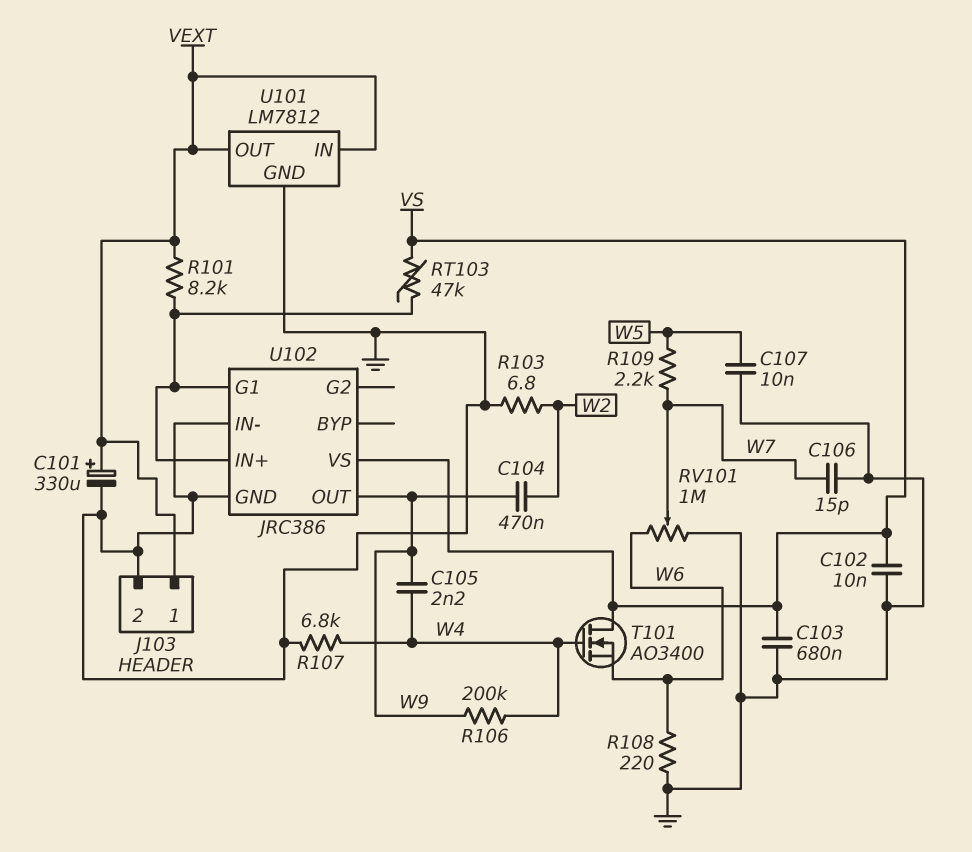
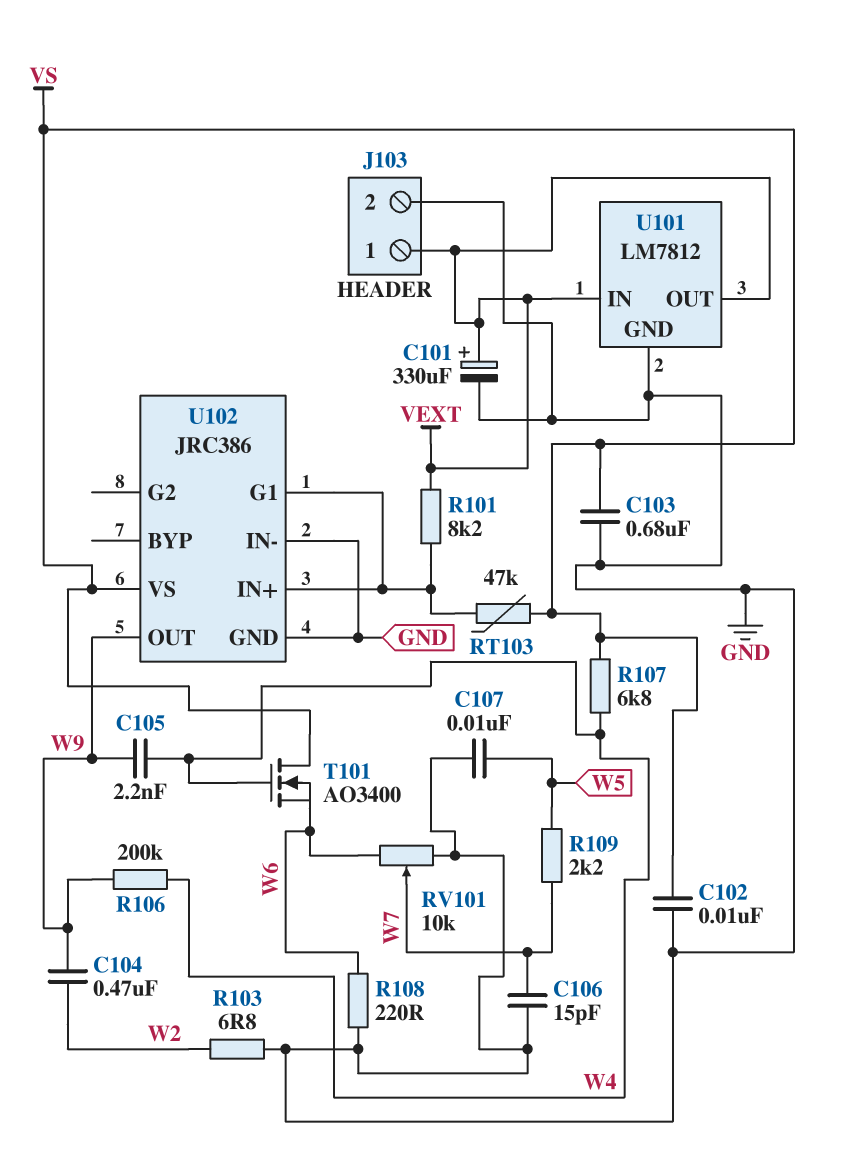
R107: 6.8k (GND, W4) -> 6.8k (VS, W4)
RV101: 1M (GND, W6, wiper W7) -> 10k (GND, W6, wiper W7)

